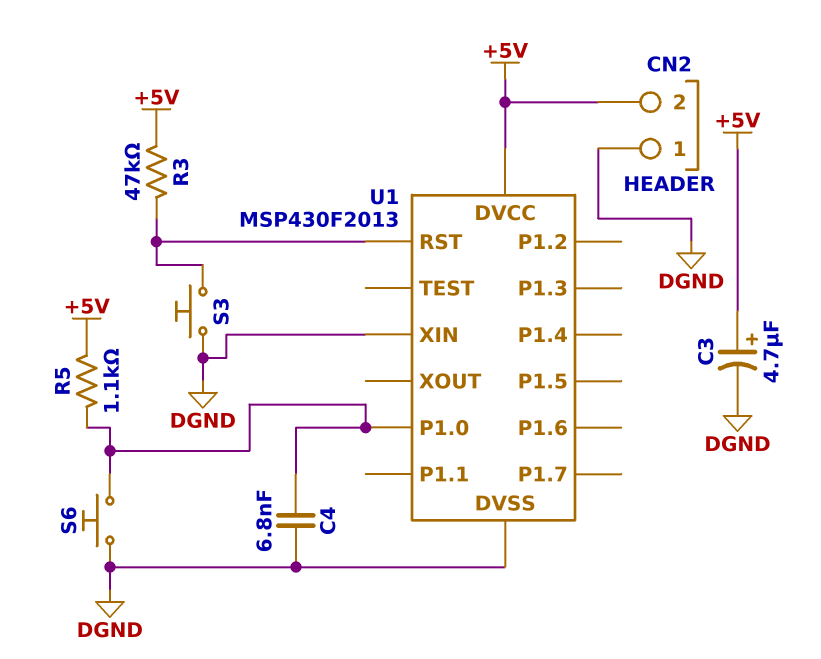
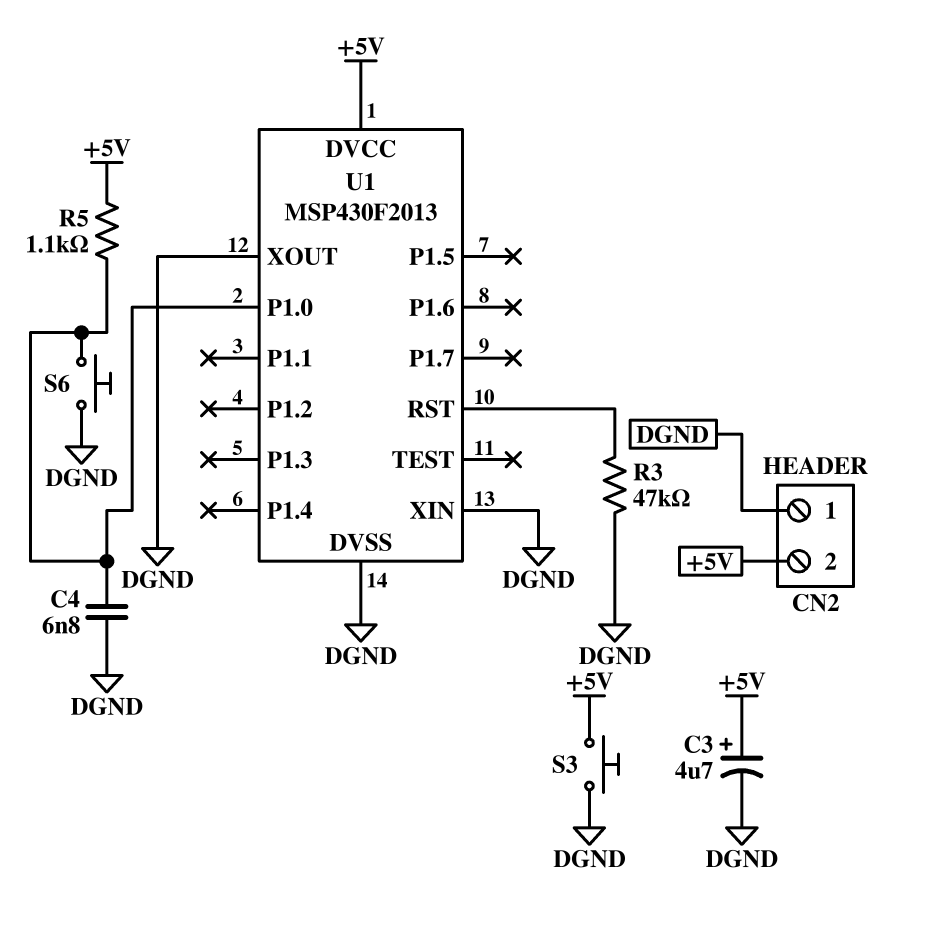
R3: 47k (+5V, U1/RST) -> 47k (DGND, U1/RST)
S3: button (DGND, U1/RST) -> button (+5V, DGND)
U1 pin XOUT: none -> DGND

